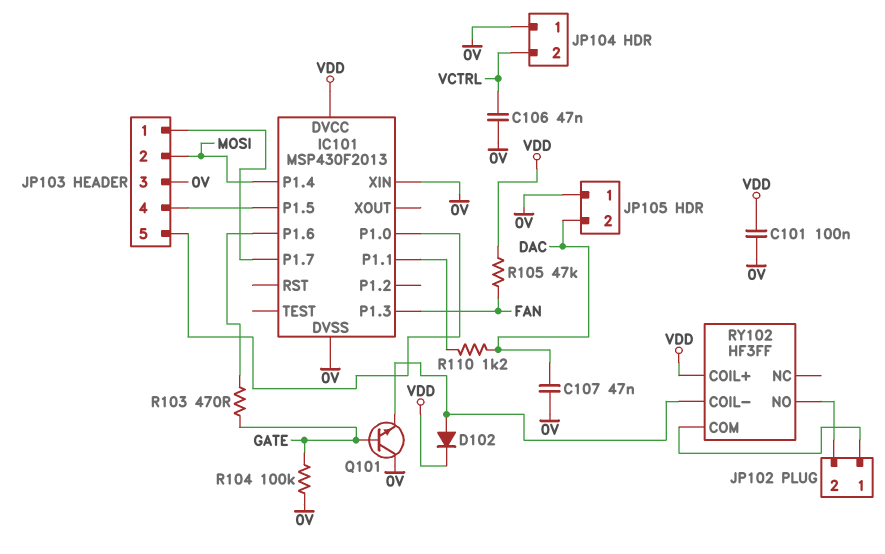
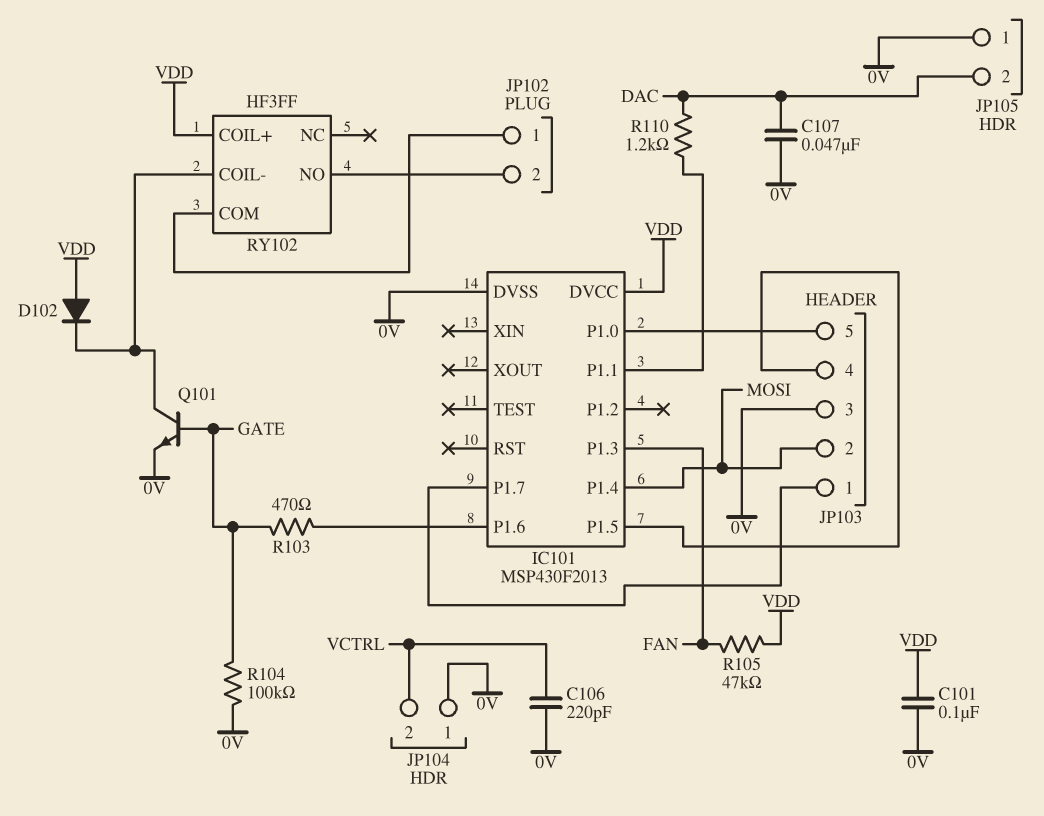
C106: 47nF (0V, VCTRL) -> 220pF (0V, VCTRL)
D102: diode (A RY102/COIL-, K VDD) -> diode (A VDD, K RY102/COIL-)
IC101 pin XIN: 0V -> none
Q101: NPN (B GATE, C 0V, E RY102/COIL-) -> NPN (B GATE, C RY102/COIL-, E 0V)

